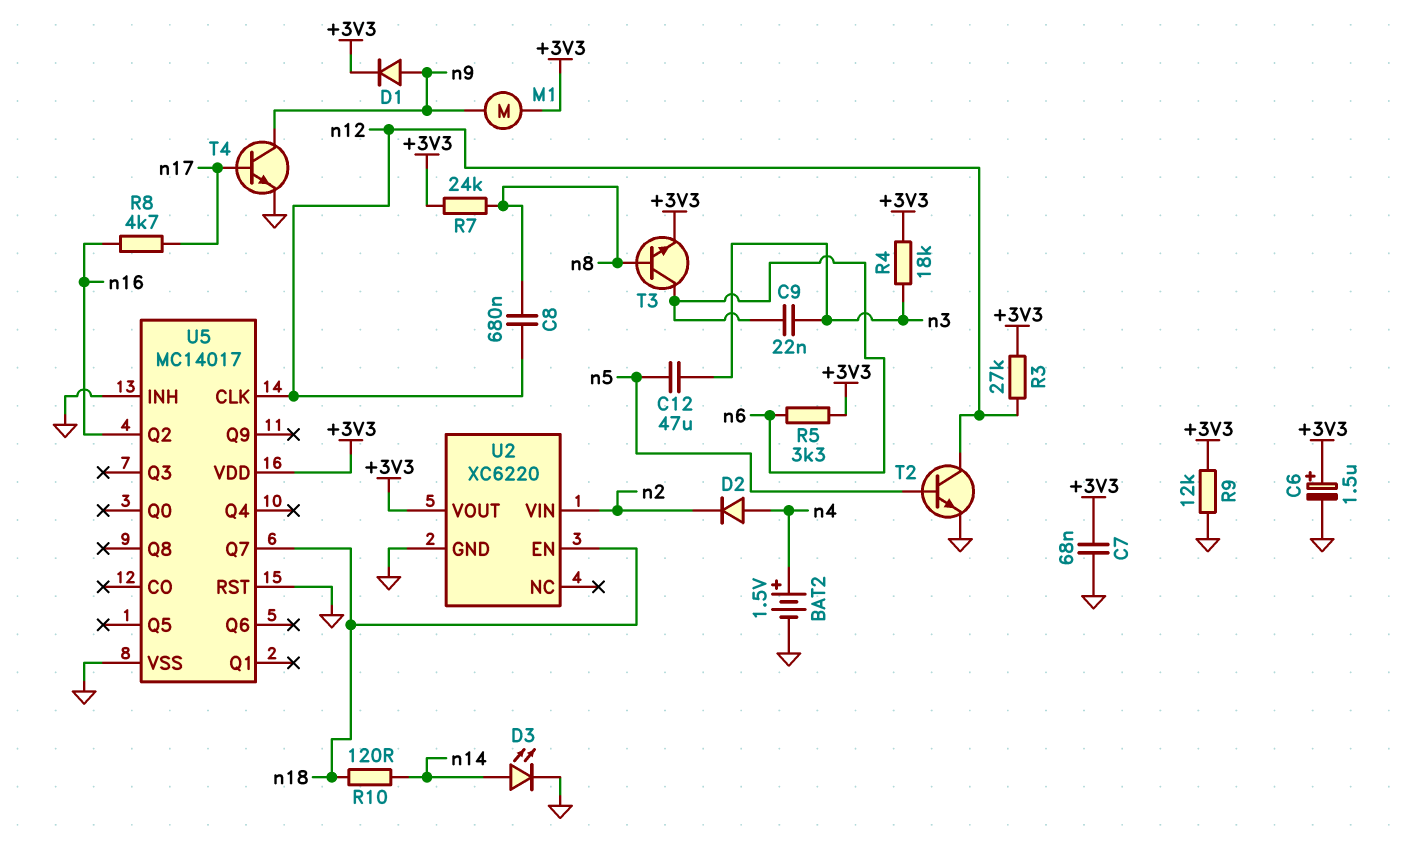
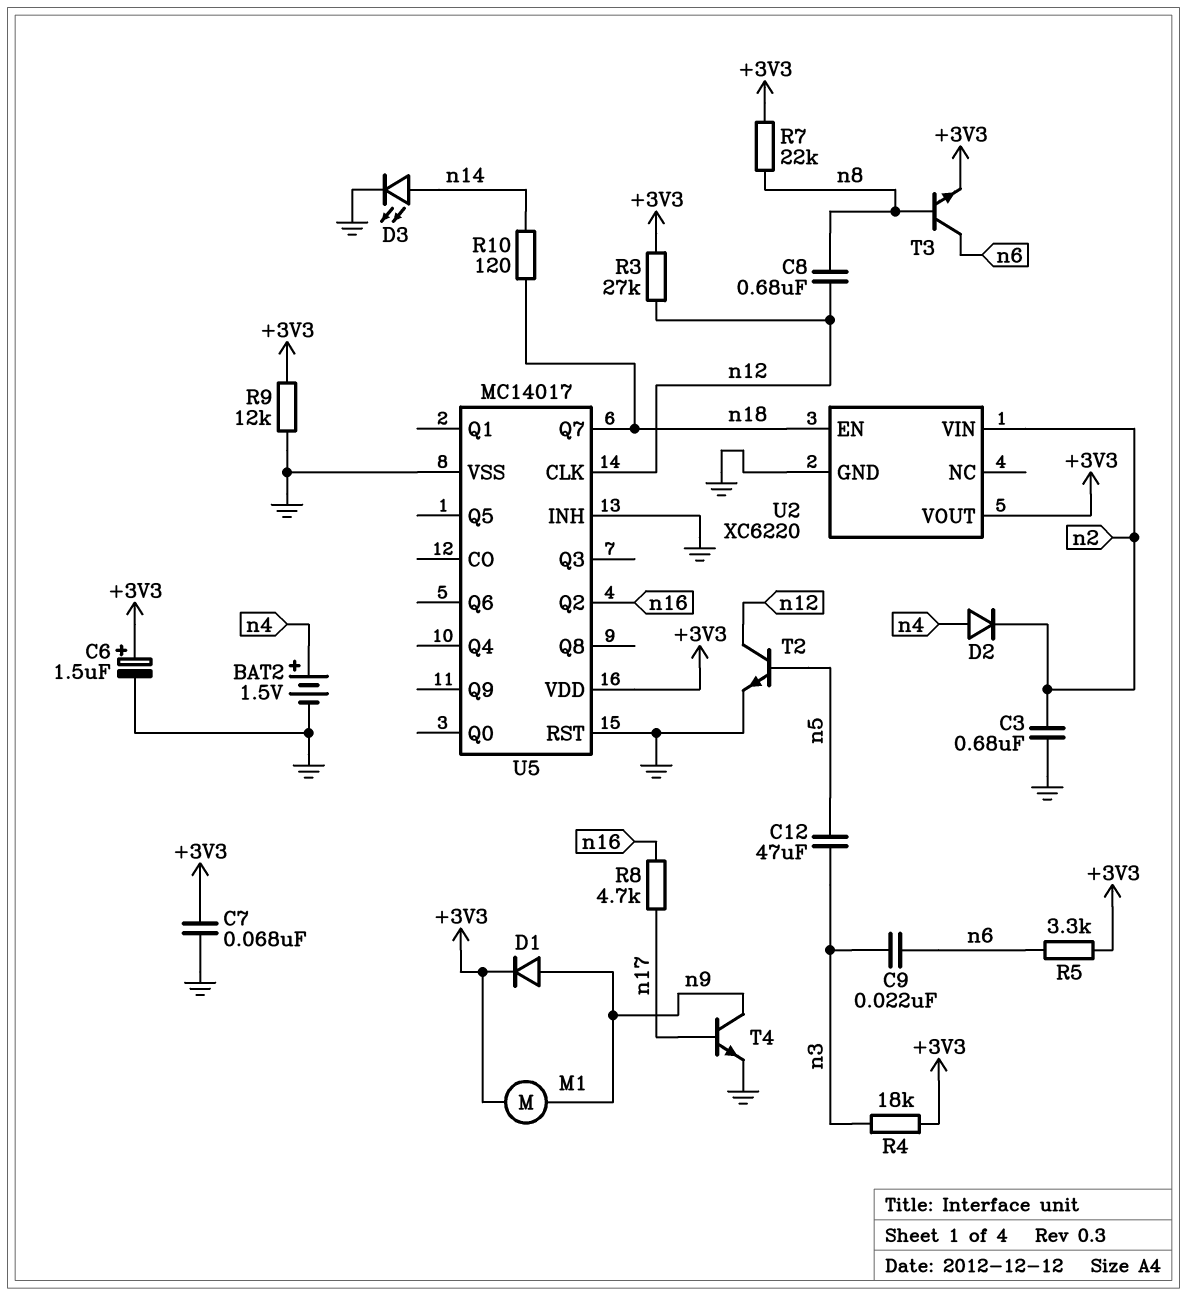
C3: none -> 680nF (GND, n2)
R7: 24k (+3V3, n8) -> 22k (+3V3, n8)

